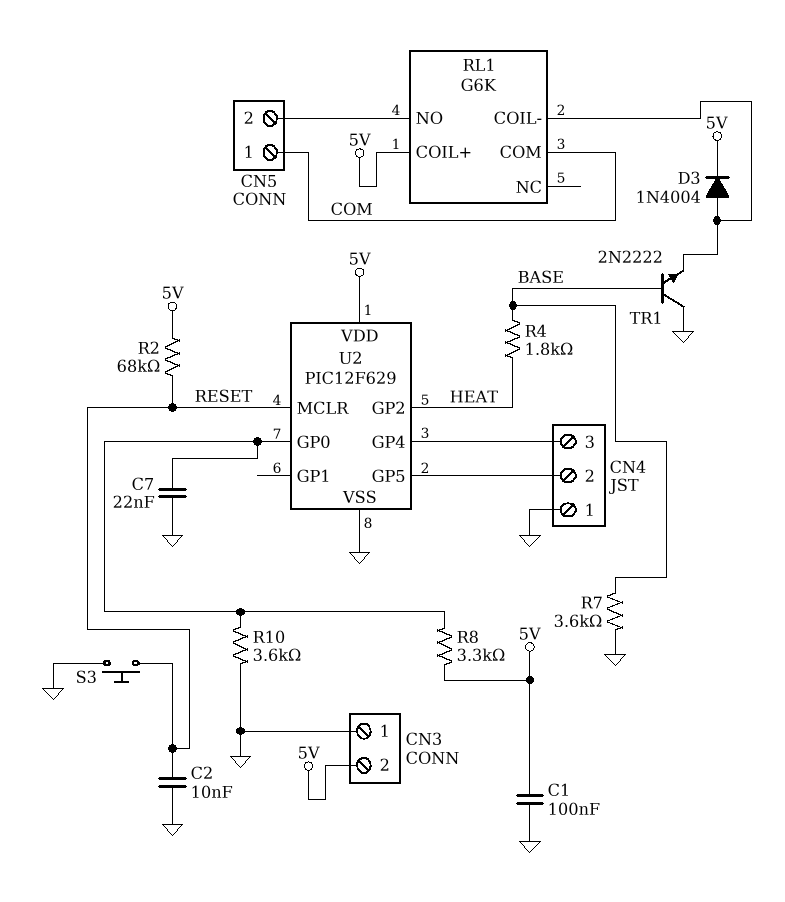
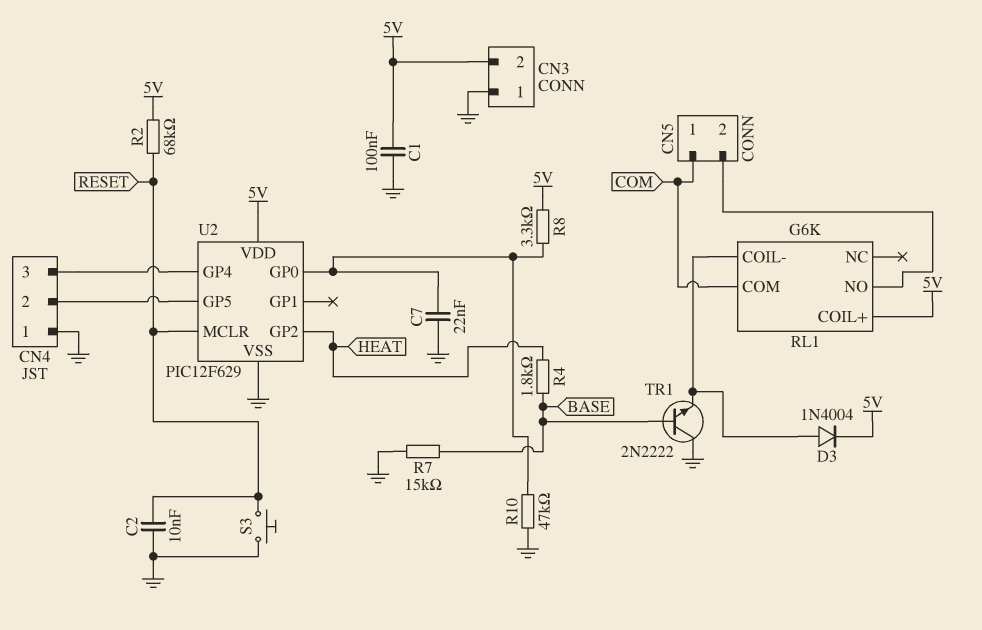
R7: 3.6k (BASE, GND) -> 15k (BASE, GND)
R10: 3.6k (GND, U2/GP0) -> 47k (GND, U2/GP0)

